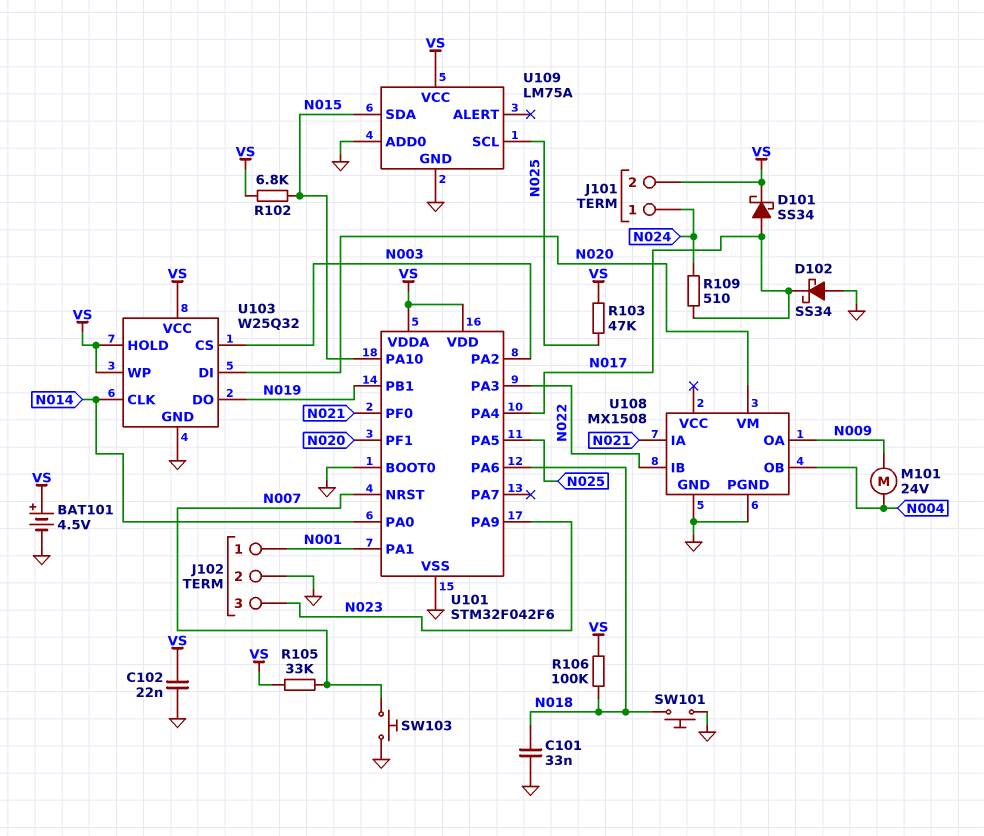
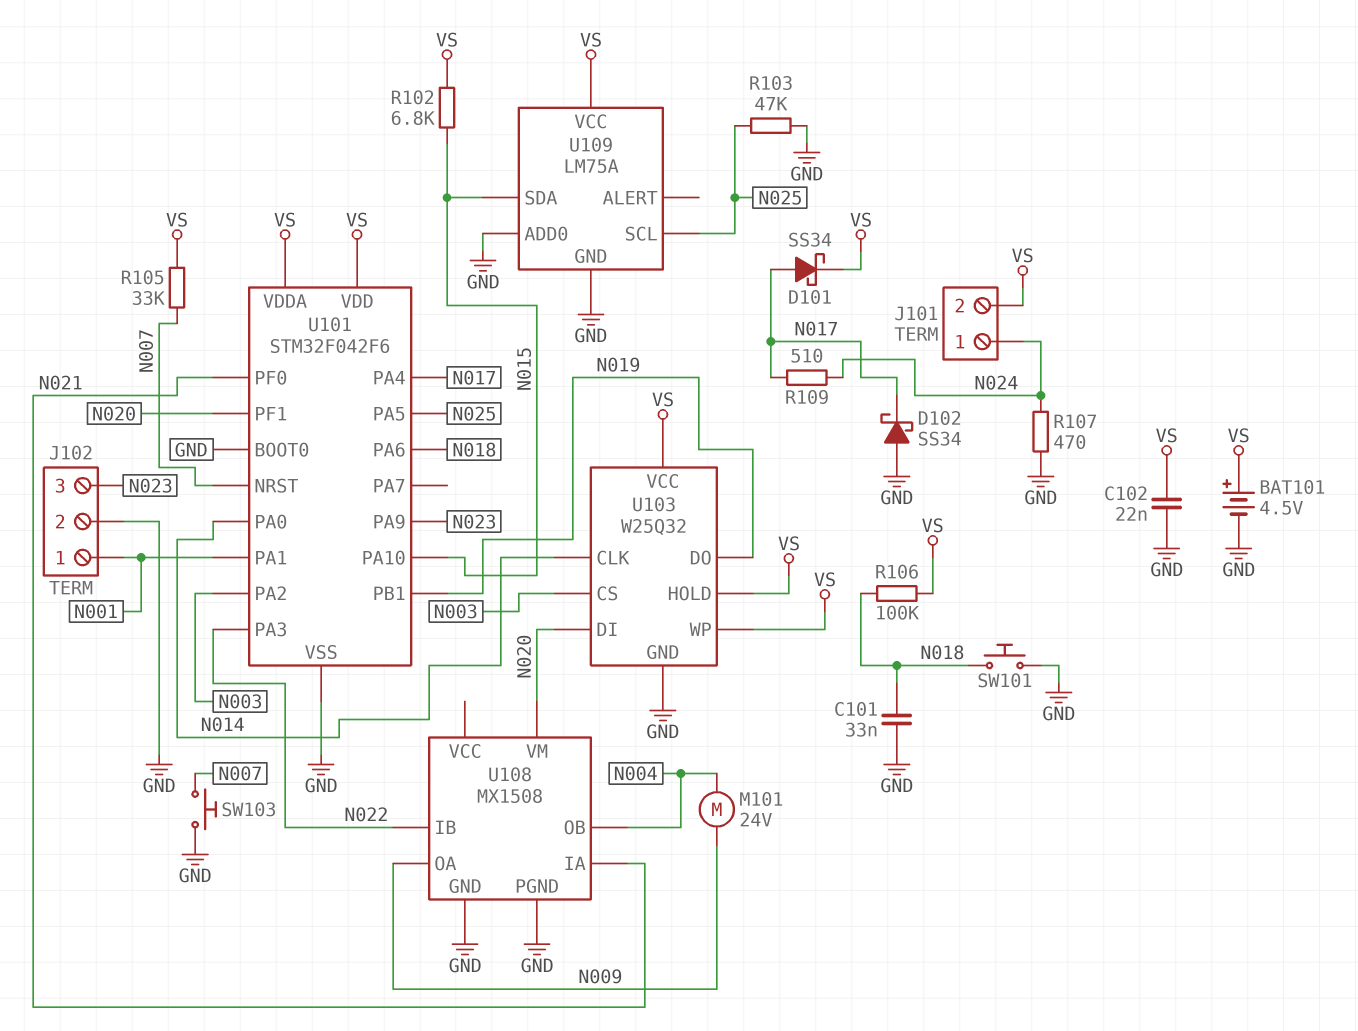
R103: 47k (N025, VS) -> 47k (GND, N025)
R107: none -> 470 (GND, N024)

